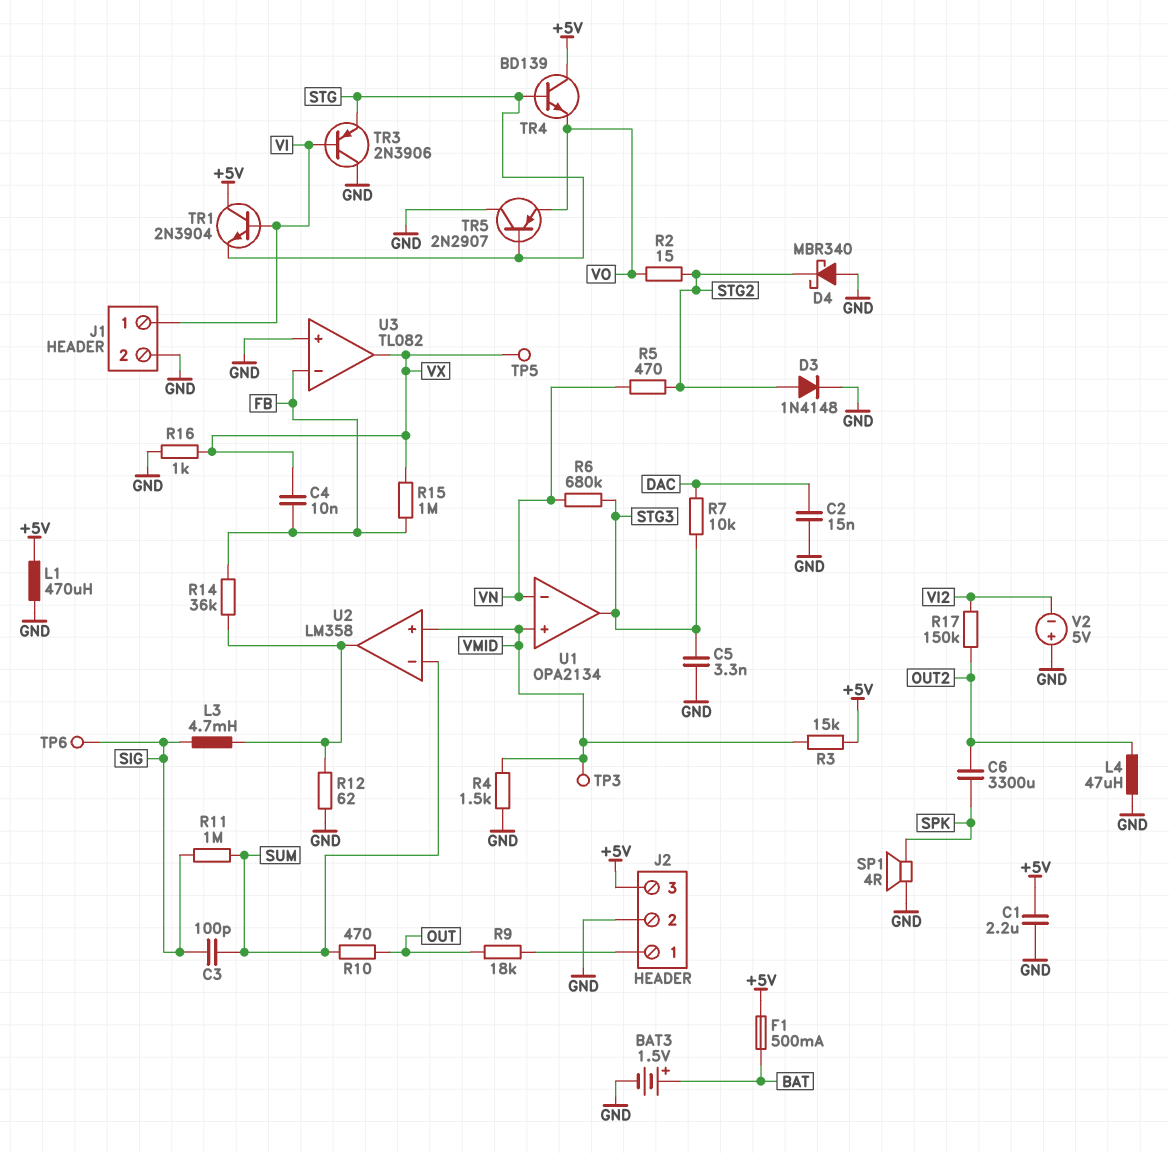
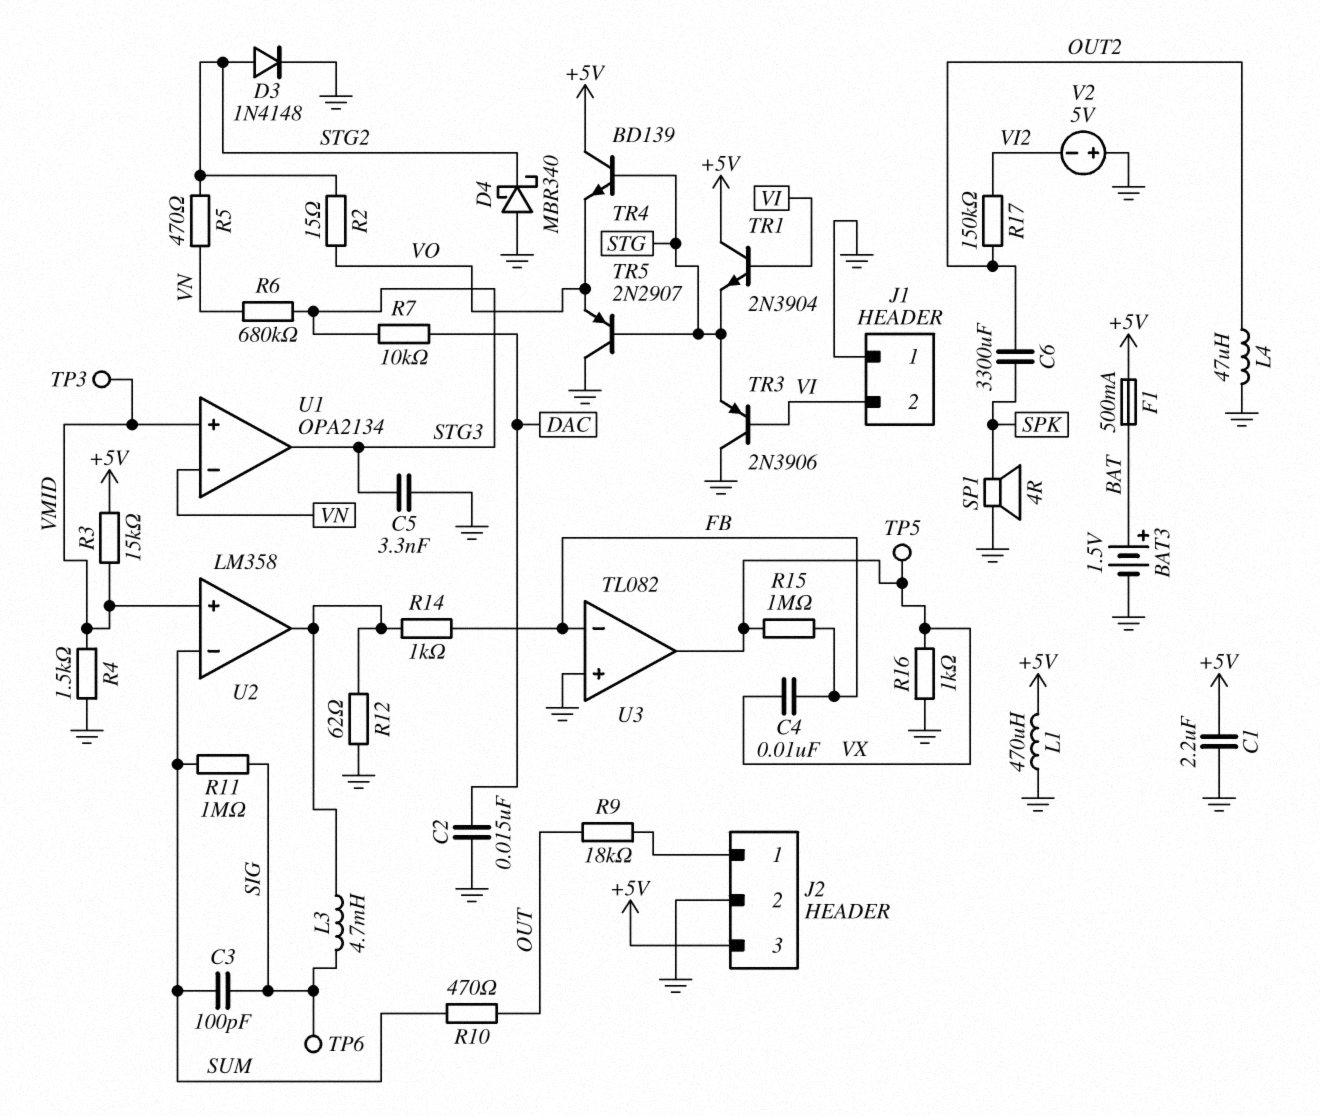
J1 pin 1: VI -> GND
J1 pin 2: GND -> VI
R14: 36k (FB, U2/out) -> 1k (FB, U2/out)

